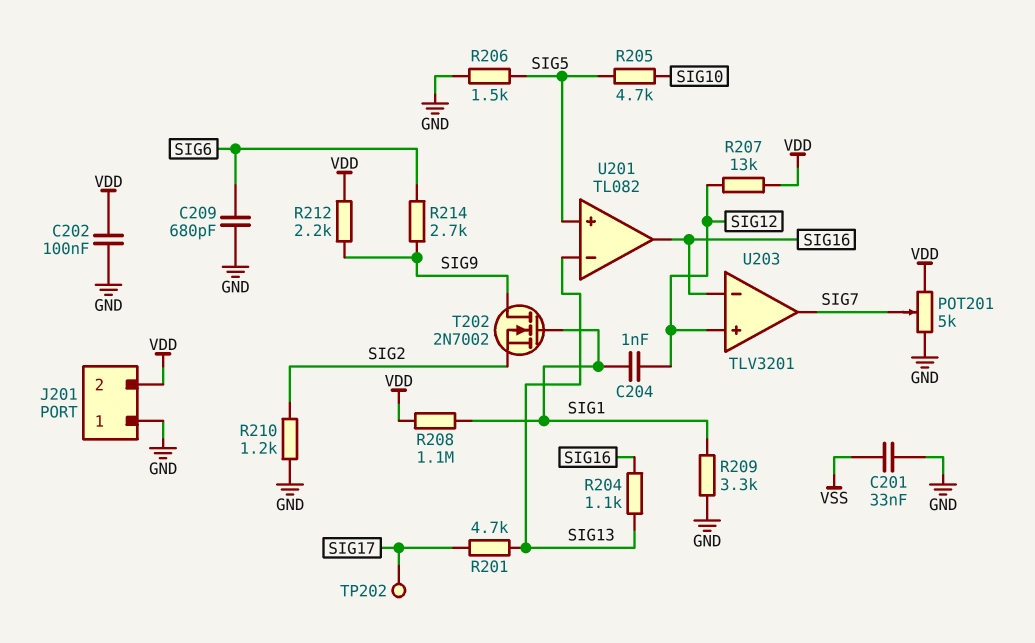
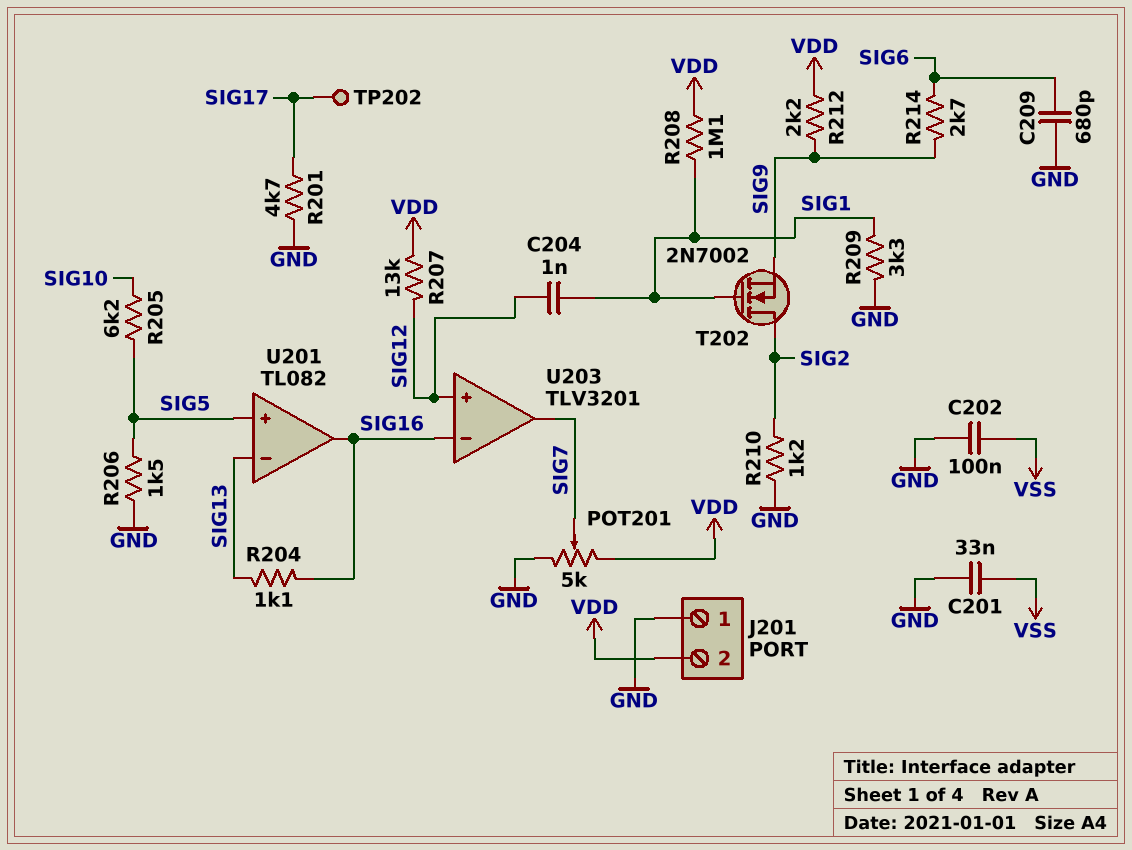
C202: 100nF (GND, VDD) -> 100nF (GND, VSS)
R201: 4.7k (SIG13, SIG17) -> 4.7k (GND, SIG17)
R205: 4.7k (SIG5, SIG10) -> 6.2k (SIG5, SIG10)
T202: NMOS 2N7002 (G SIG1, D SIG9, S SIG2) -> NMOS 2N7002 (G SIG1, D SIG2, S SIG9)

